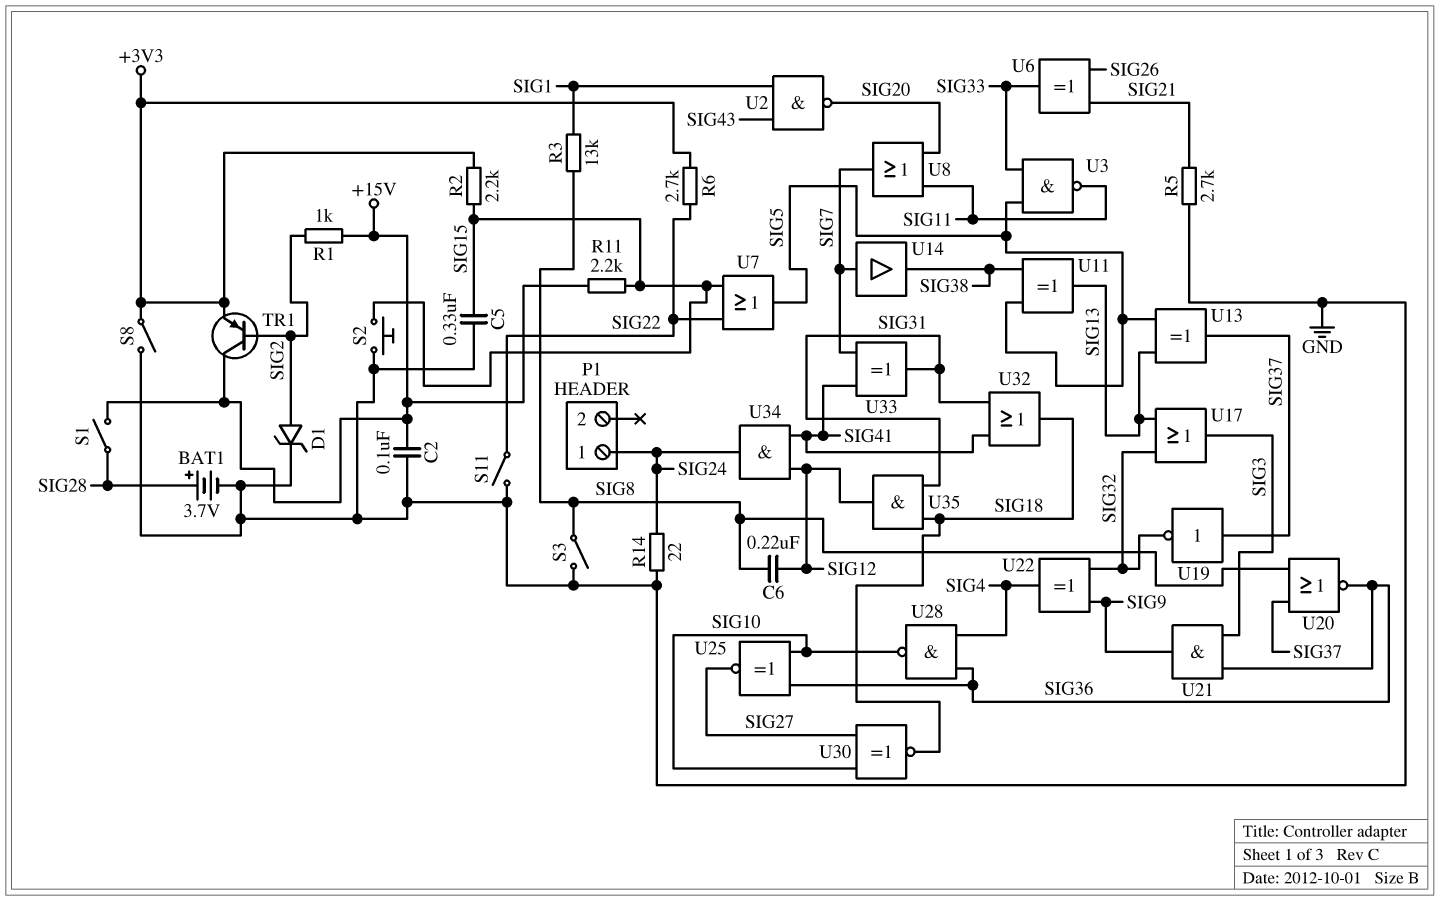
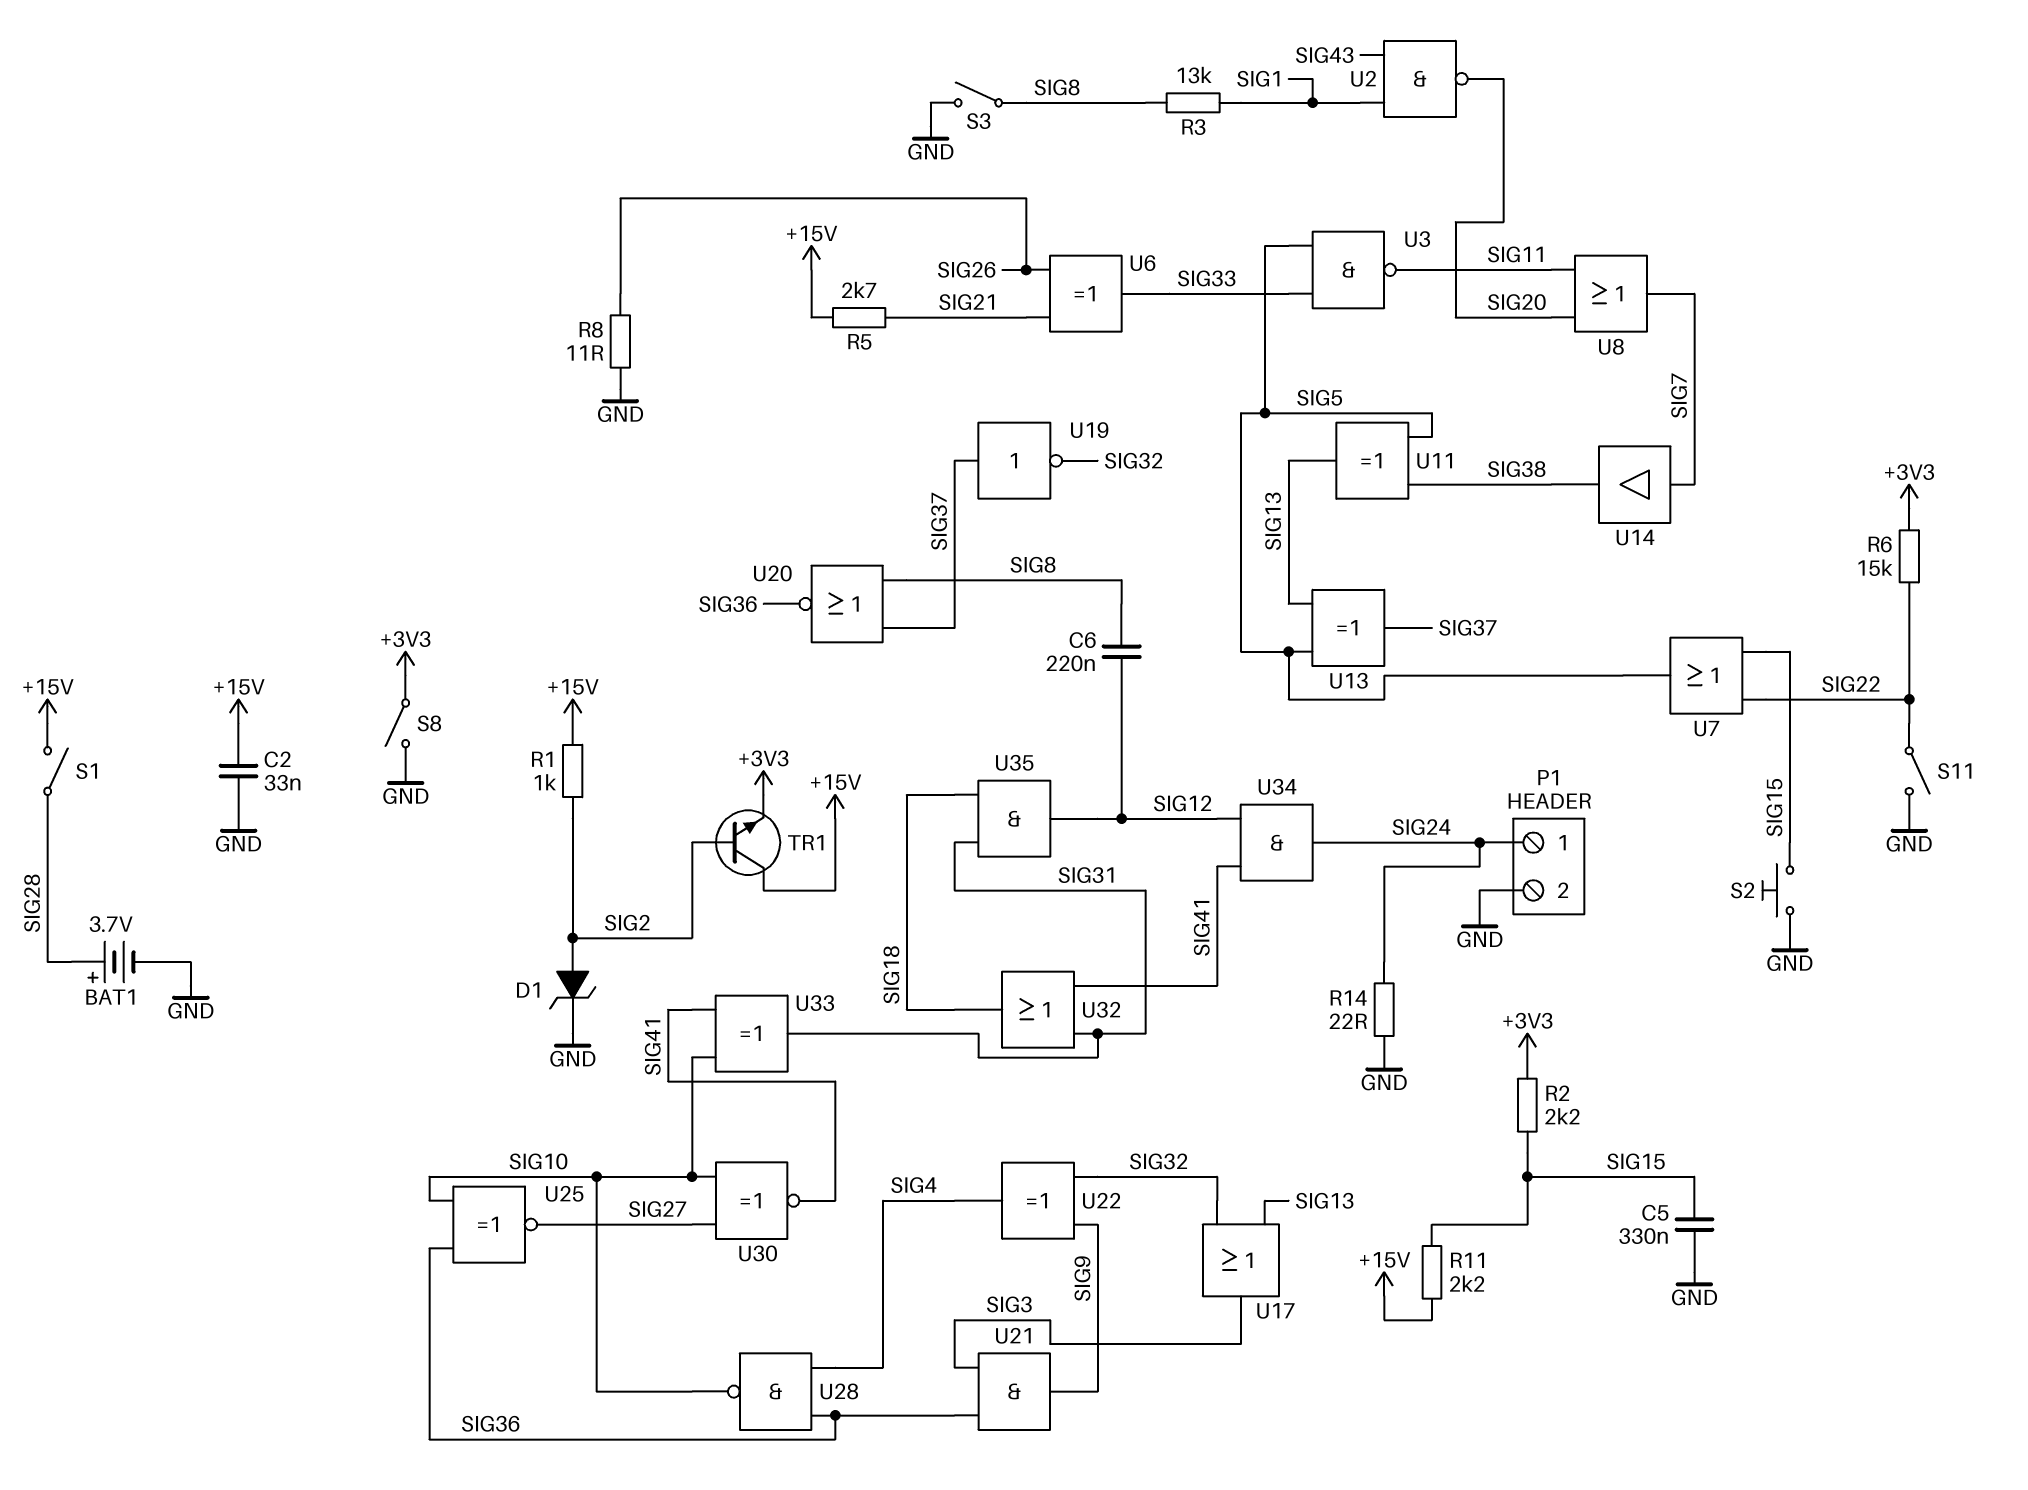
C2: 100nF (+15V, GND) -> 33nF (+15V, GND)
P1 pin 2: none -> GND
R5: 2.7k (GND, SIG21) -> 2.7k (+15V, SIG21)
R6: 2.7k (+3V3, SIG22) -> 15k (+3V3, SIG22)
R8: none -> 11 (GND, SIG26)
TR1: PNP (B SIG2, C +15V, E +3V3) -> NPN (B SIG2, C +15V, E +3V3)
U30: XNOR (in SIG10, in SIG27, out SIG18) -> XNOR (in SIG10, in SIG27, out SIG41)
U33: XOR (in SIG7, in SIG41, out SIG31) -> XOR (in SIG10, in SIG41, out SIG31)

